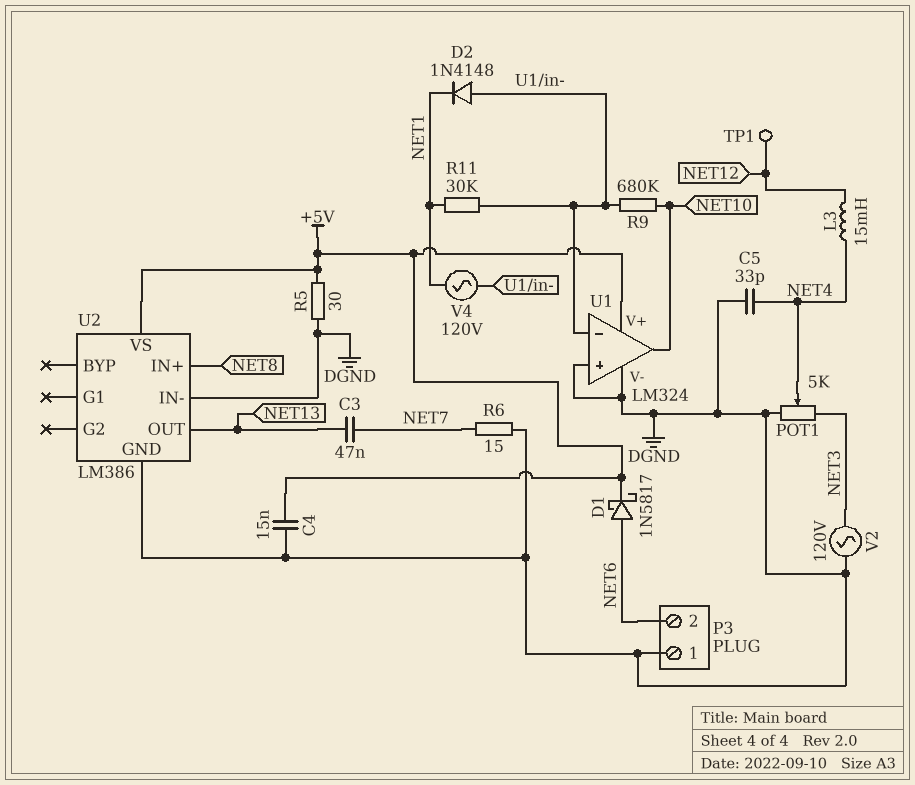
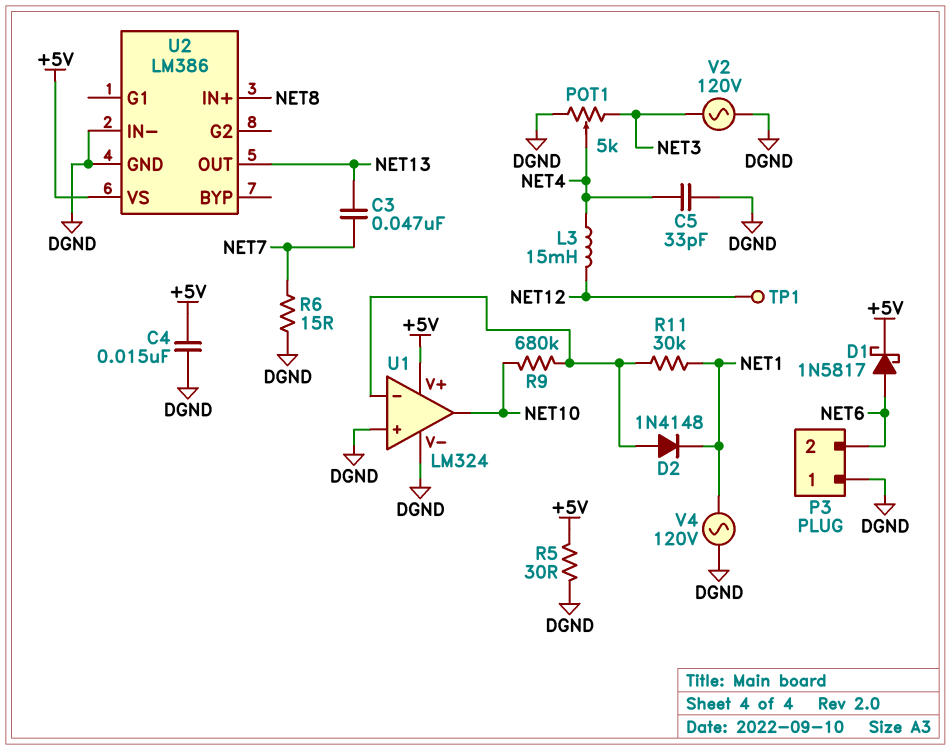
V4: AC 120V (NET1, U1/in-) -> AC 120V (DGND, NET1)

